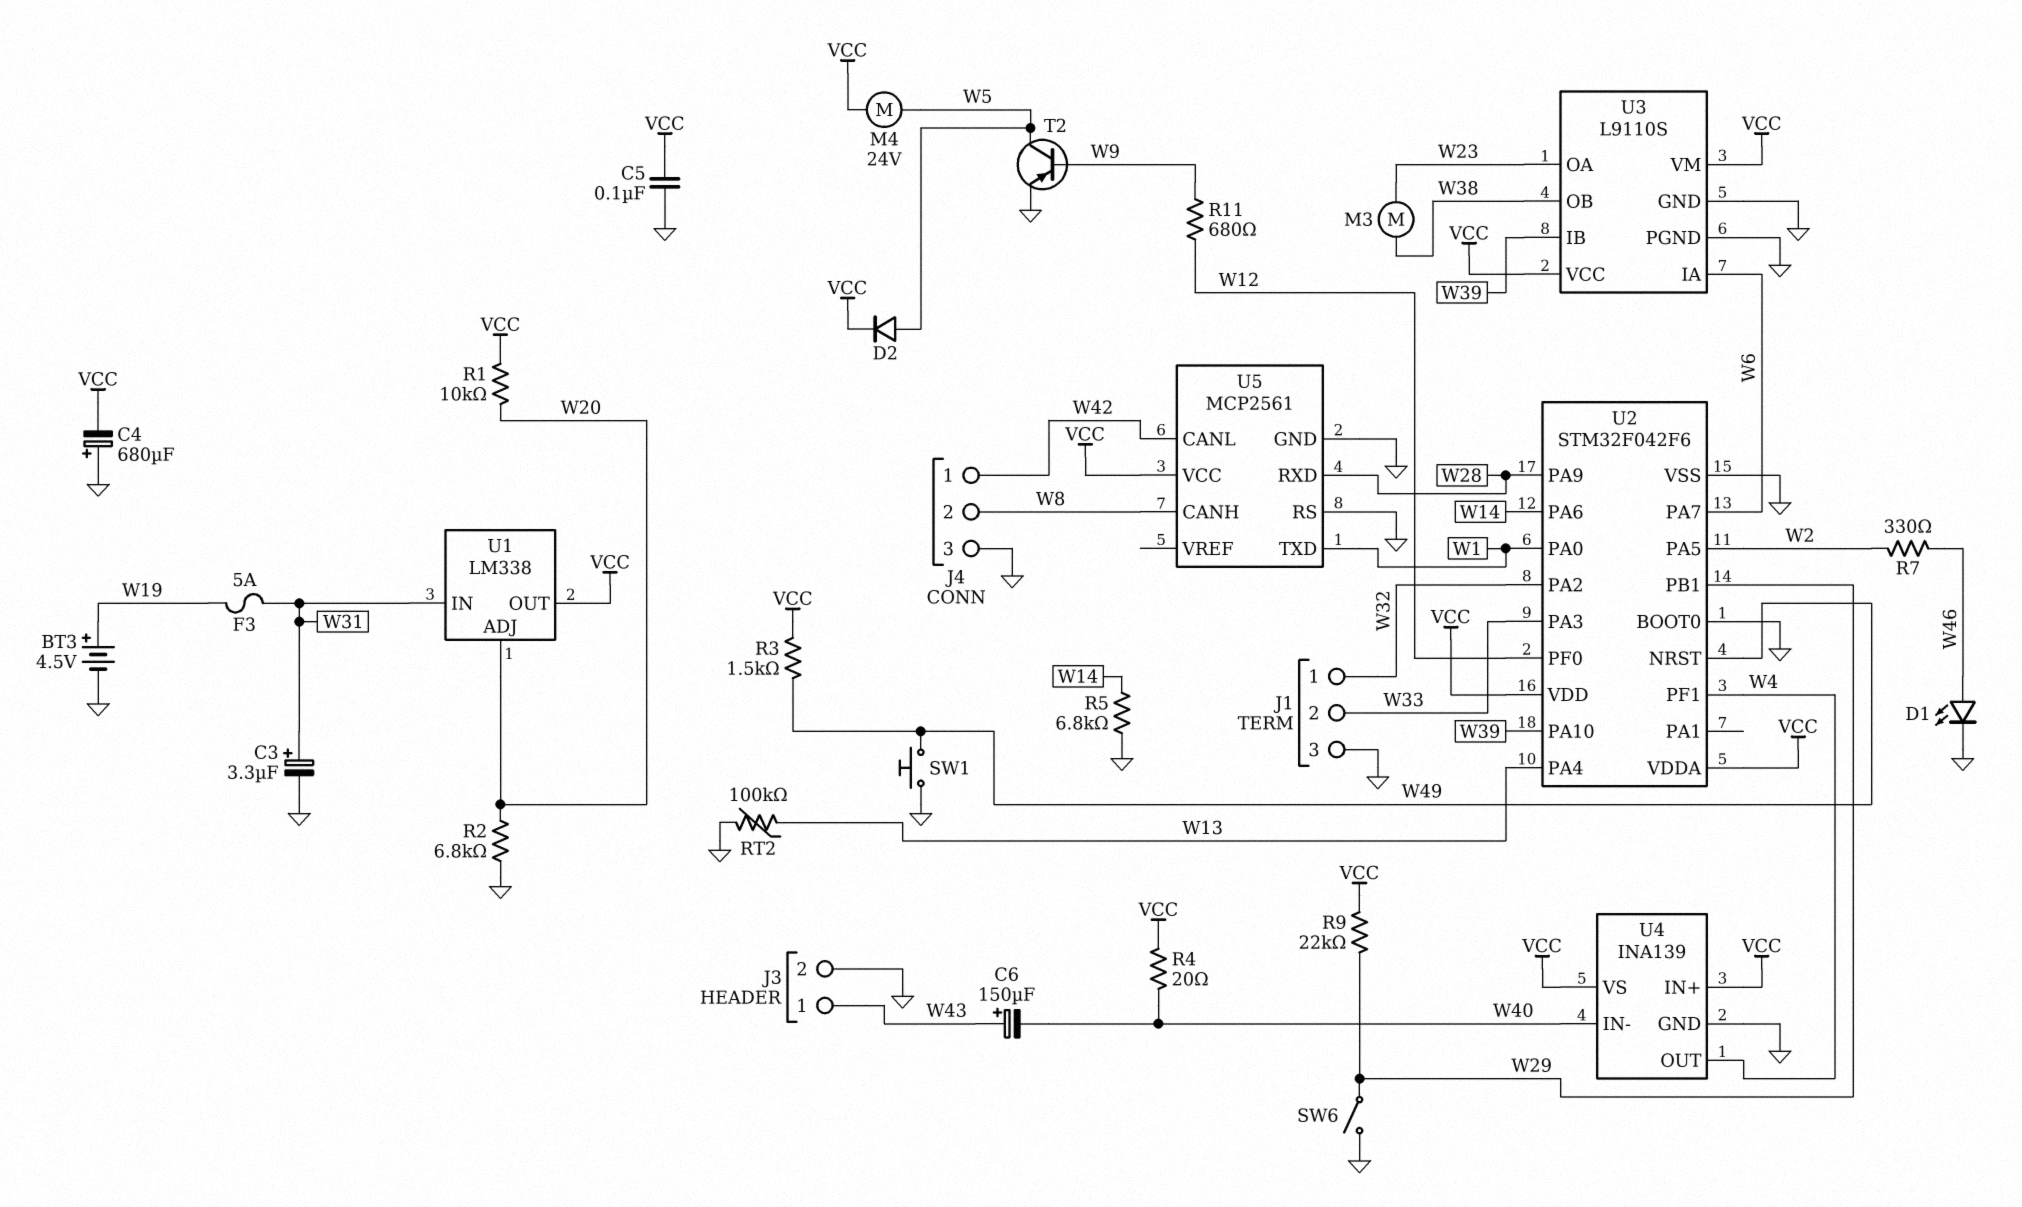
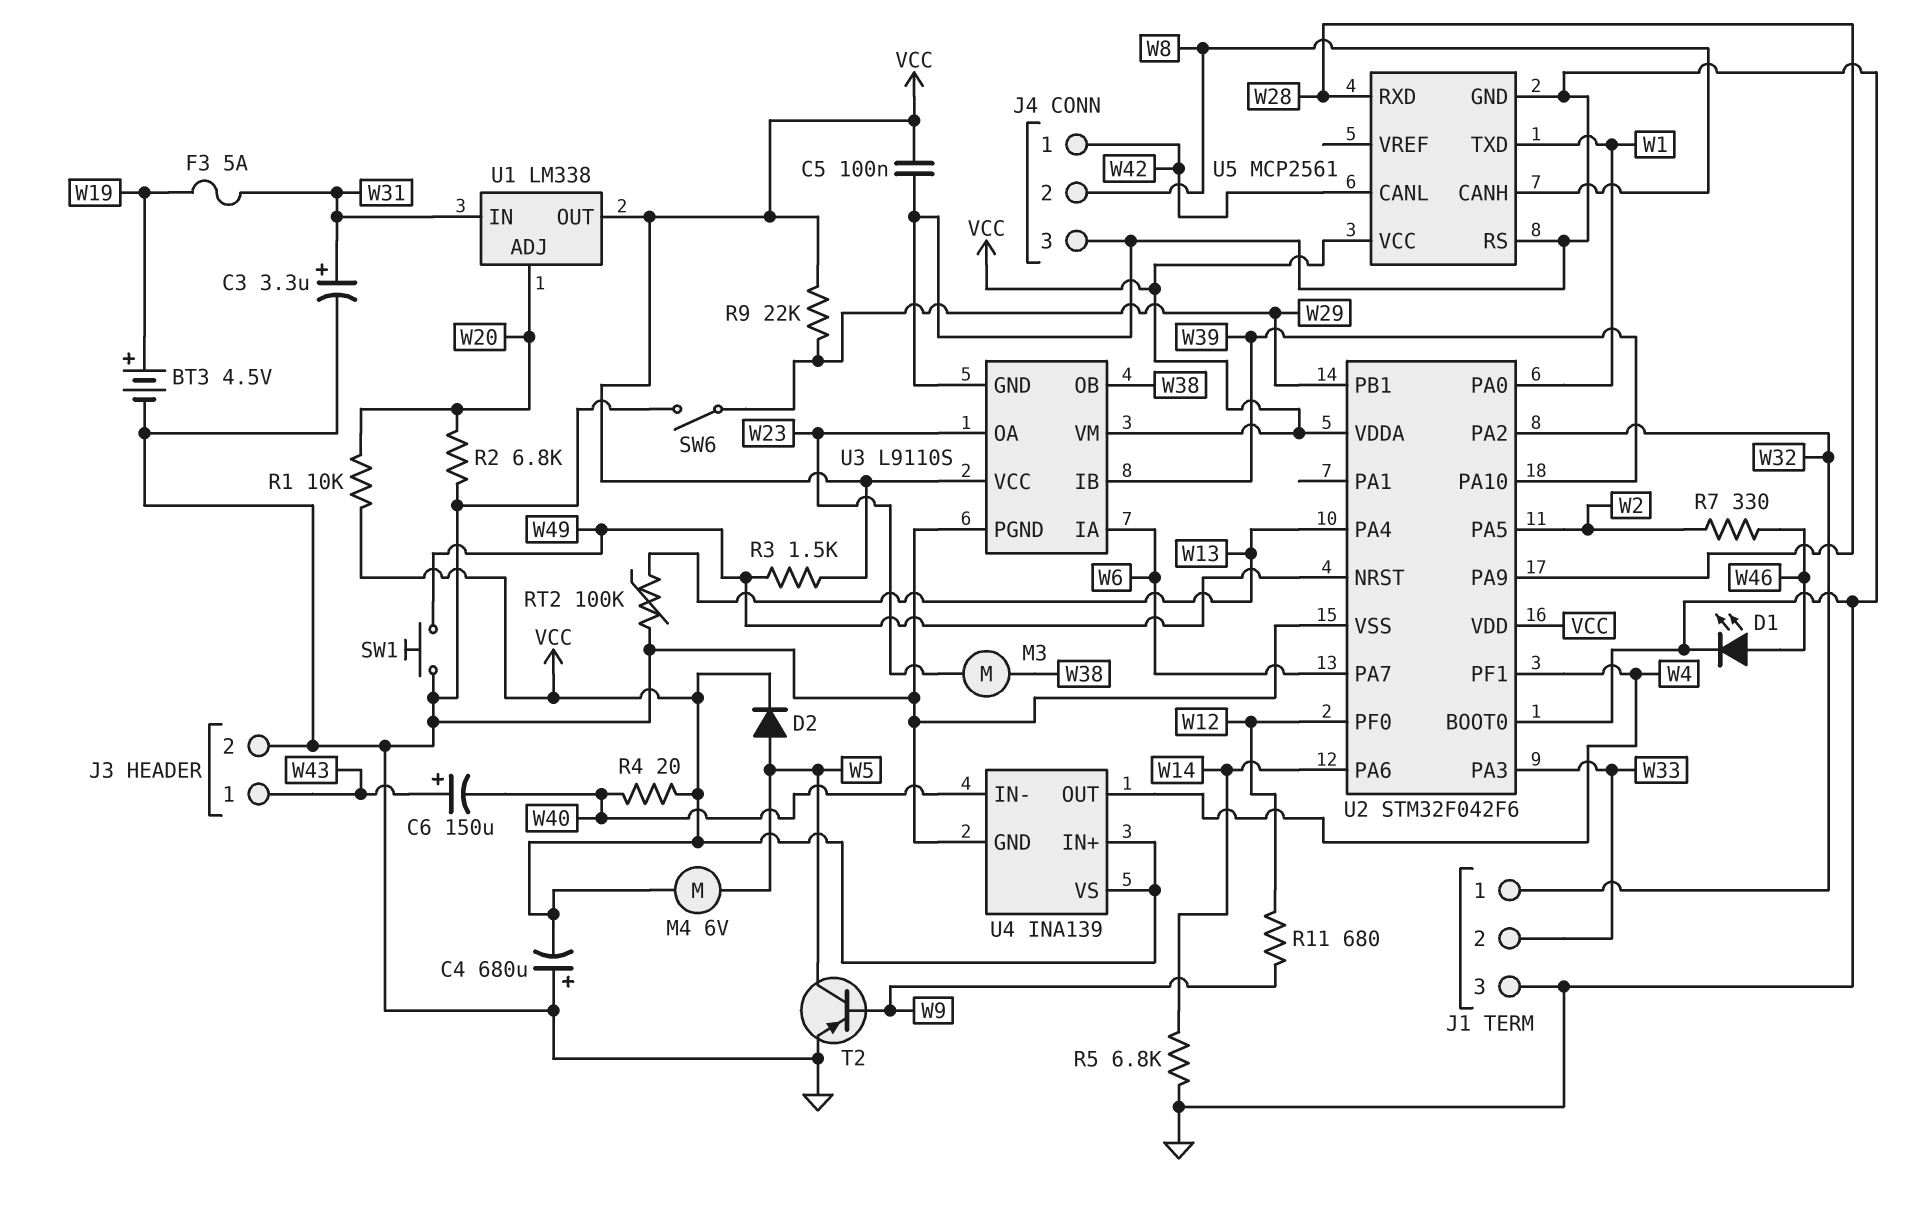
M4: motor 24V (VCC, W5) -> motor 6V (VCC, W5)

